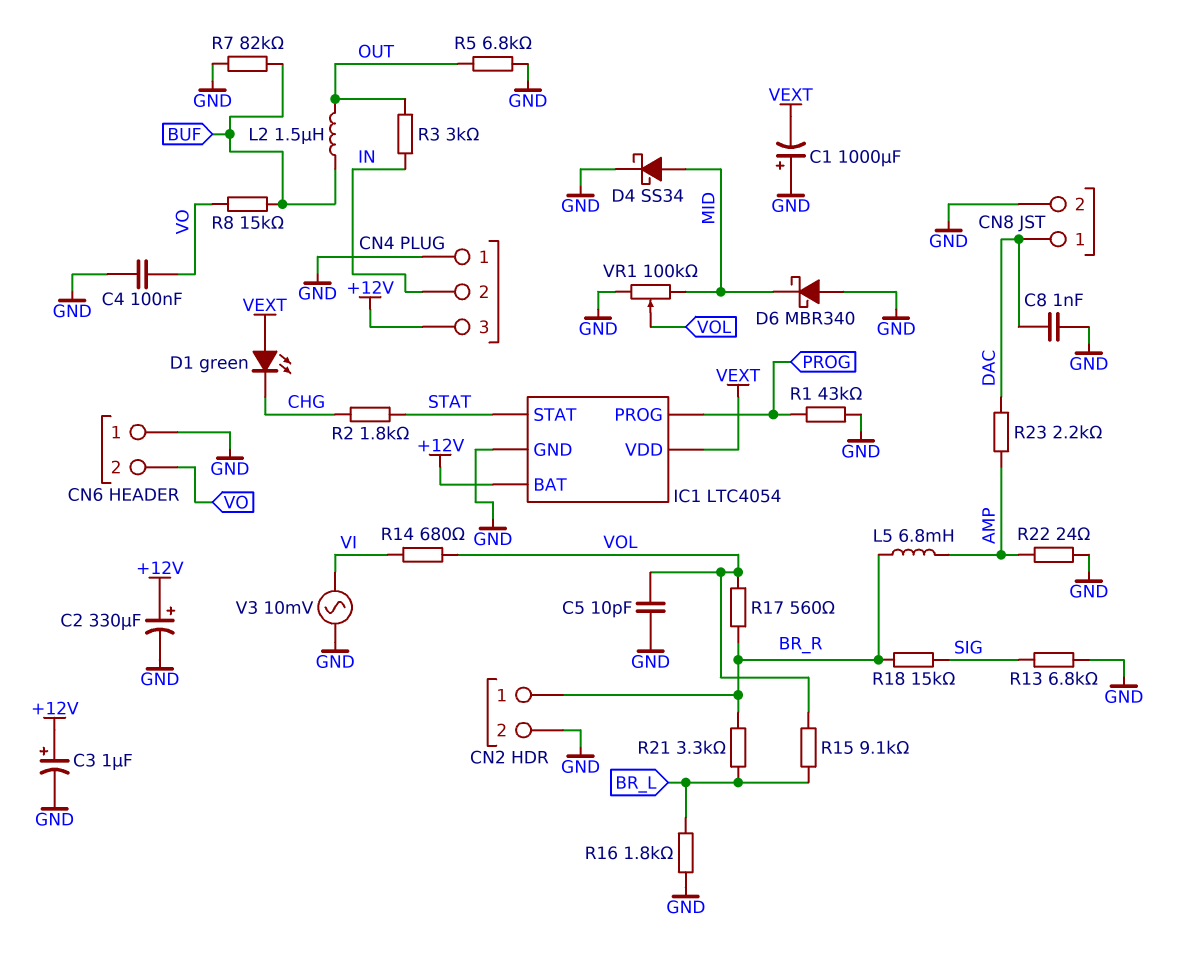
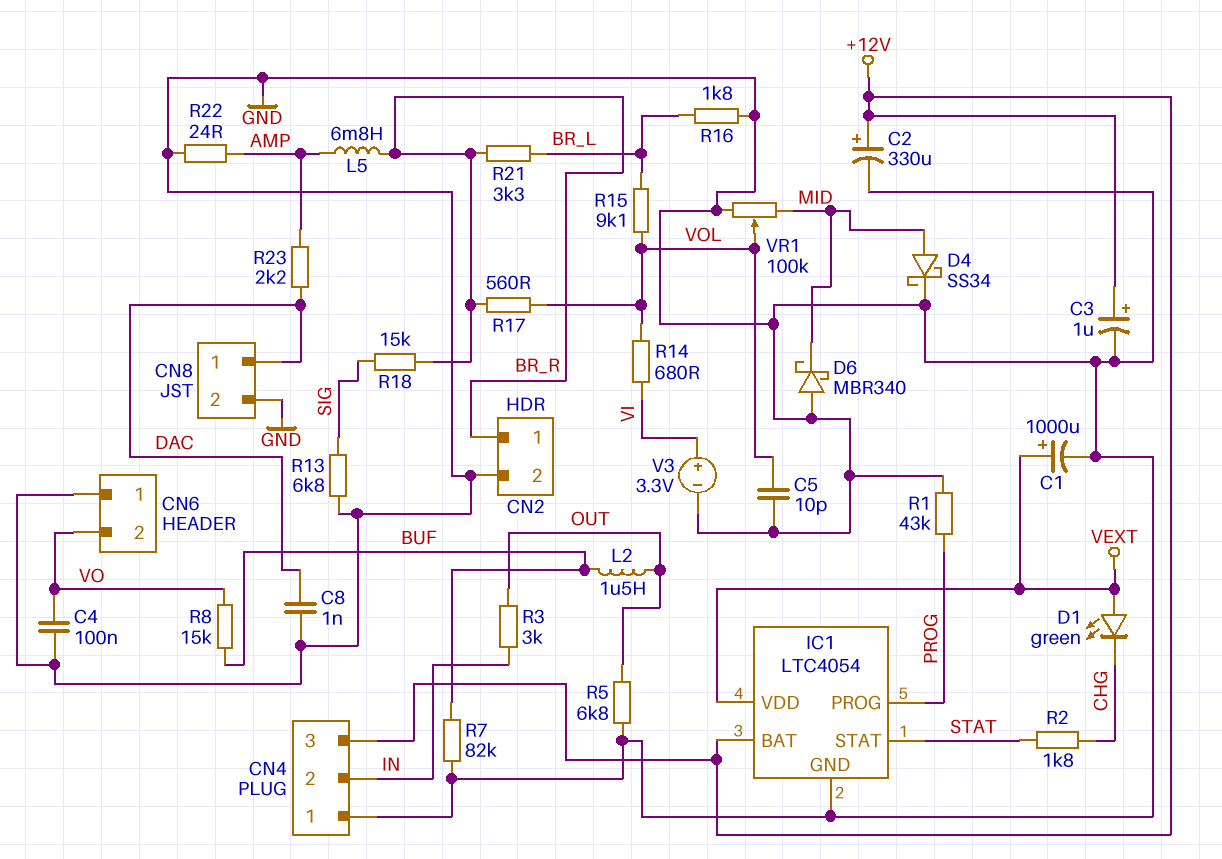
C1: 1000uF (plus GND, minus VEXT) -> 1000uF (plus VEXT, minus GND)
V3: AC 10mV (GND, VI) -> 3.3V (plus VI, minus GND)

